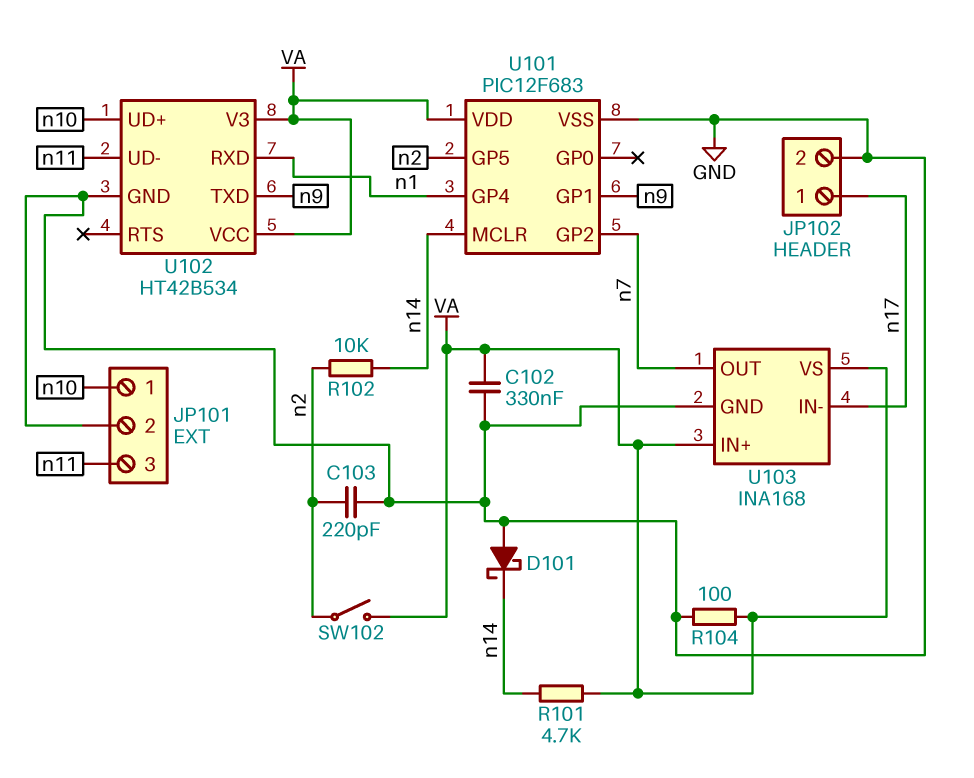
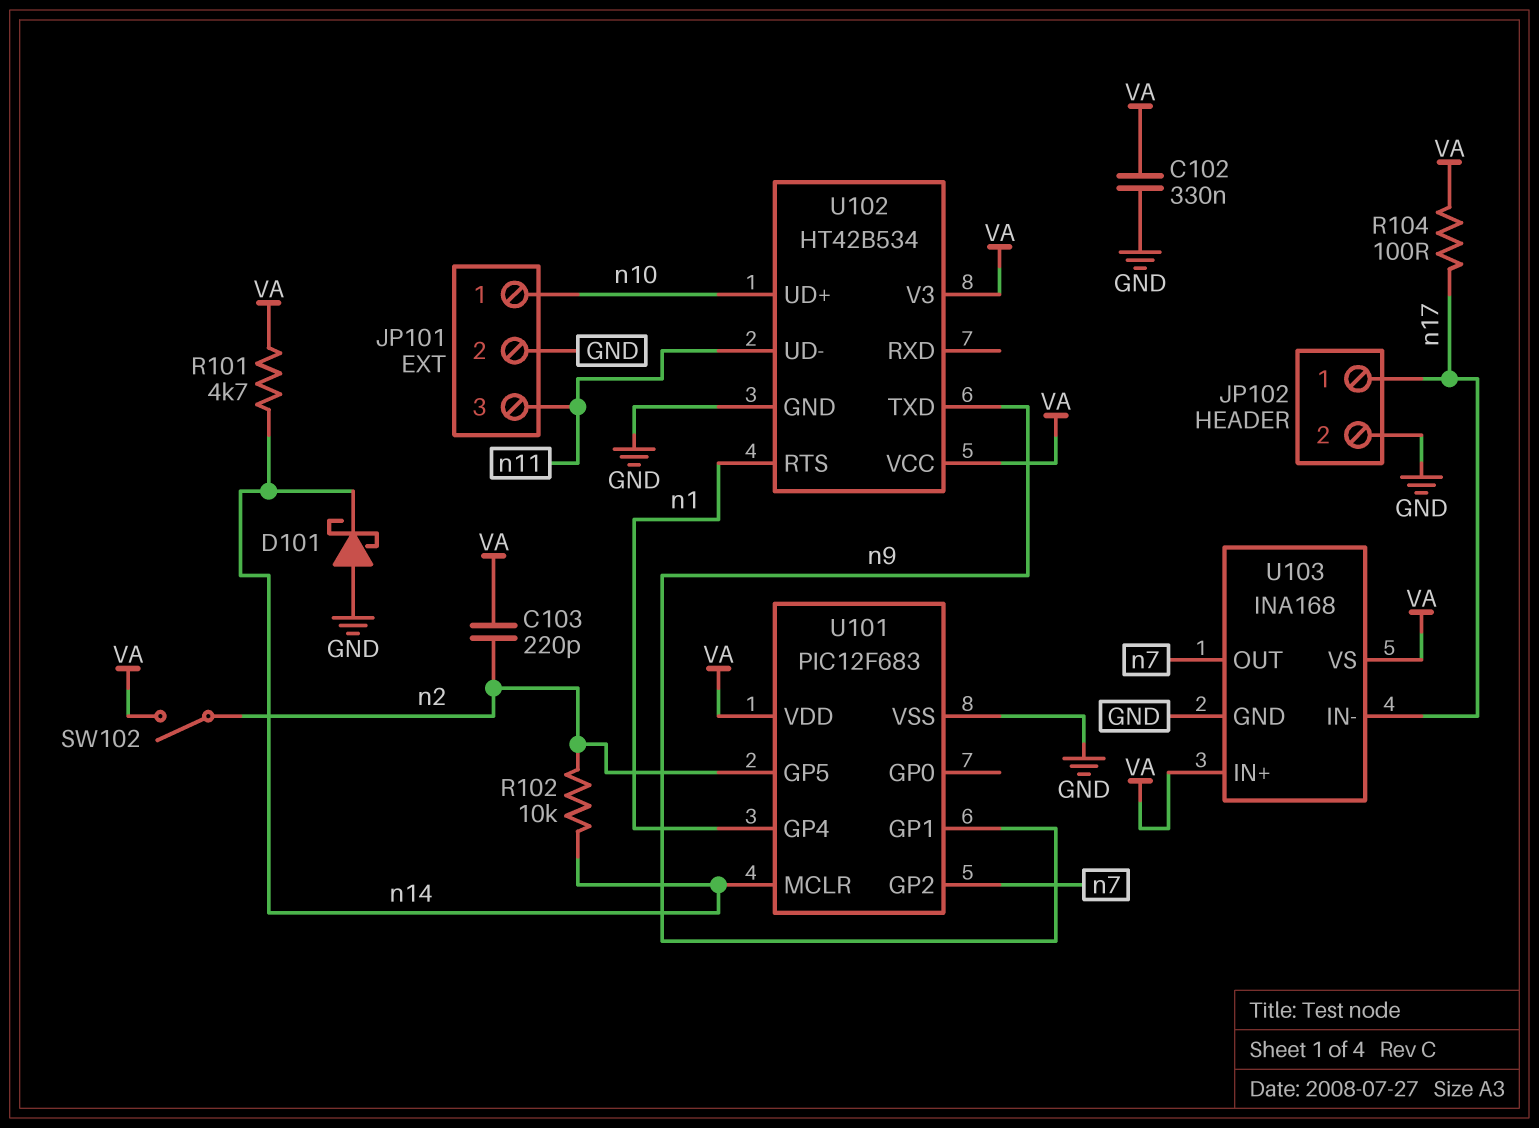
C103: 220pF (GND, n2) -> 220pF (VA, n2)
R104: 100 (GND, VA) -> 100 (VA, n17)
U102 pin RTS: none -> n1
U102 pin RXD: n1 -> none

